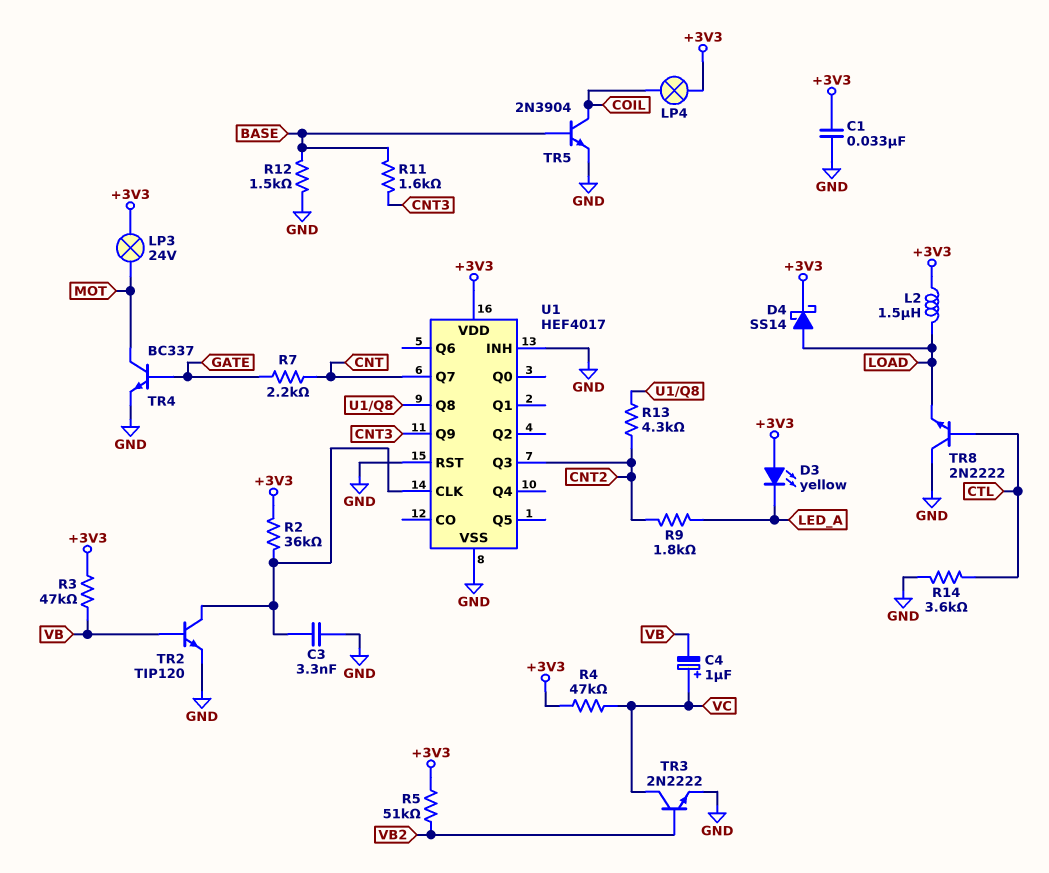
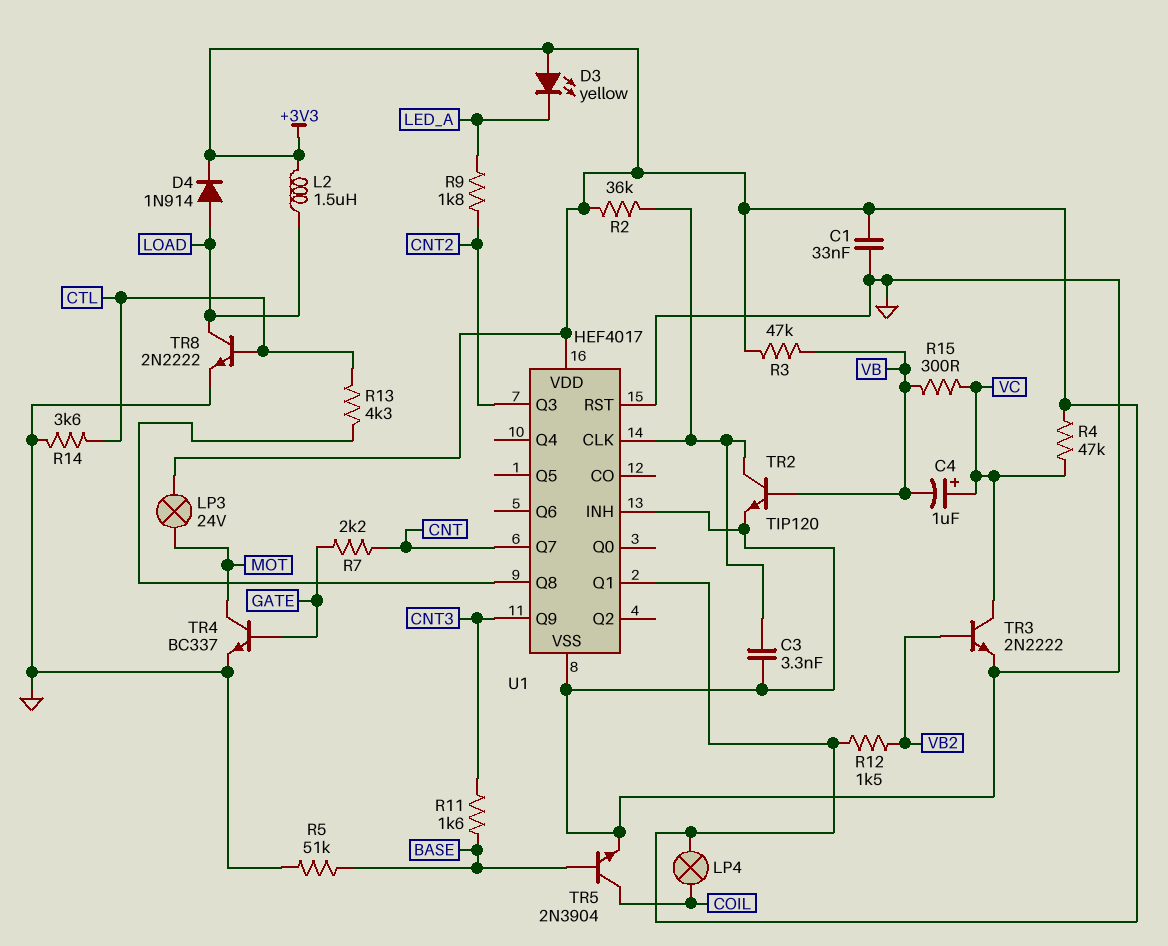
D4: schottky SS14 (A LOAD, K +3V3) -> diode 1N914 (A LOAD, K +3V3)
R5: 51k (+3V3, VB2) -> 51k (BASE, GND)
R12: 1.5k (BASE, GND) -> 1.5k (+3V3, VB2)
R13: 4.3k (CNT2, U1/Q8) -> 4.3k (CTL, U1/Q8)
R15: none -> 300 (VB, VC)
TR8: NPN 2N2222 (B CTL, C GND, E LOAD) -> NPN 2N2222 (B CTL, C LOAD, E GND)
U1 pin Q1: none -> +3V3

